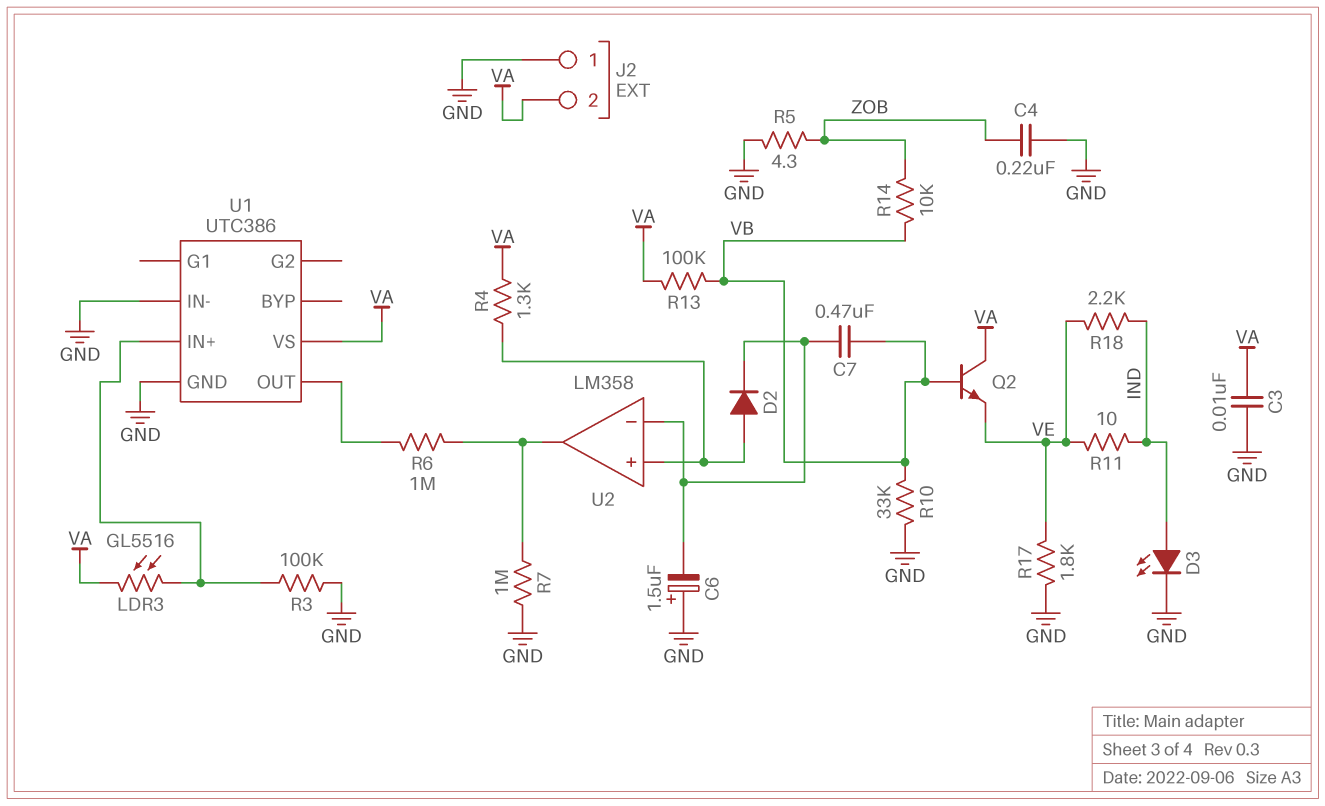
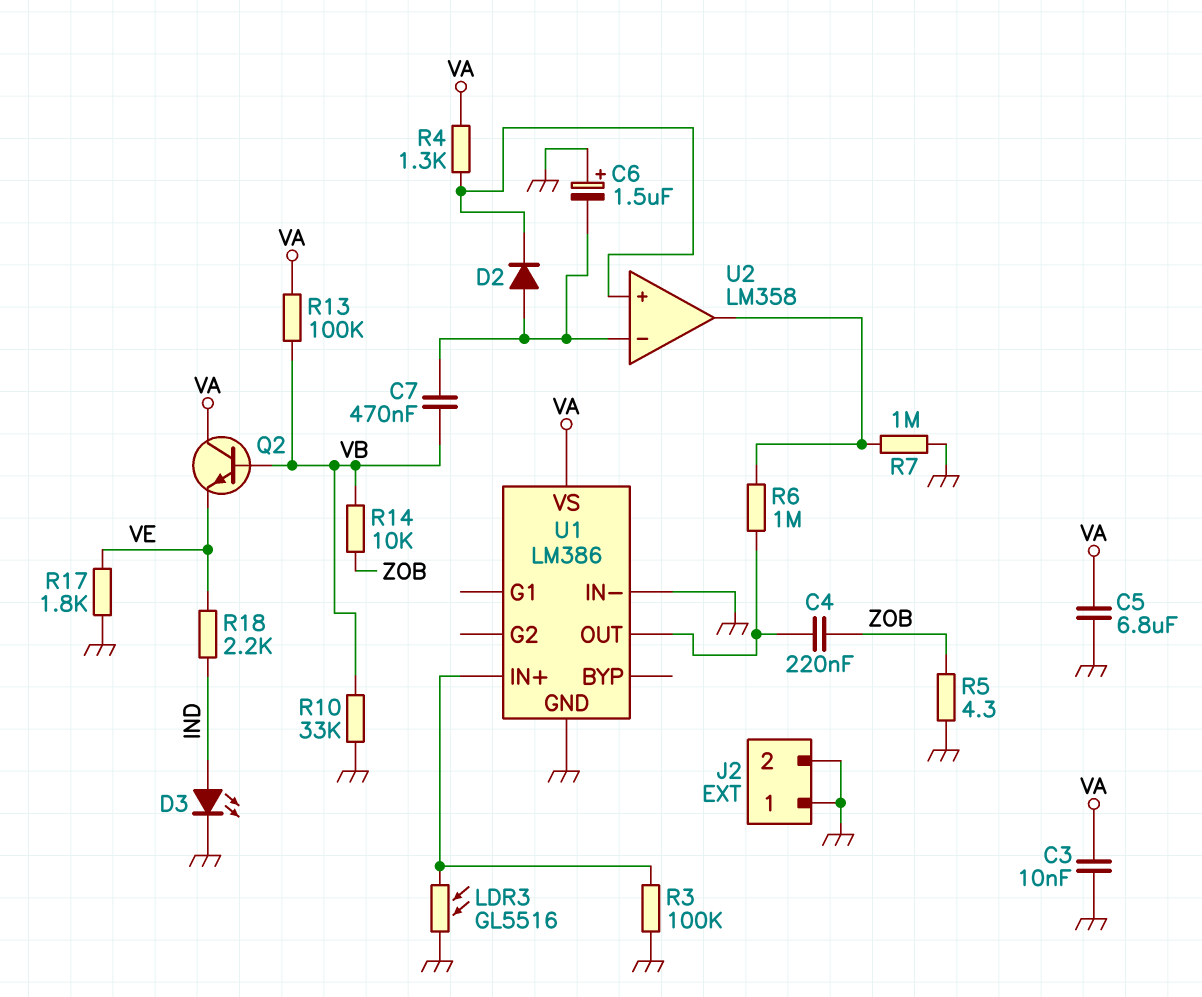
C4: 220nF (GND, ZOB) -> 220nF (U1/OUT, ZOB)
C5: none -> 6.8uF (GND, VA)
D2: diode (A U2/in+, K U2/in-) -> diode (A U2/in-, K U2/in+)
J2 pin 2: VA -> GND
LDR3: GL5516 (U1/IN+, VA) -> GL5516 (GND, U1/IN+)
R11: 10 (IND, VE) -> none
U1: UTC386 -> LM386

